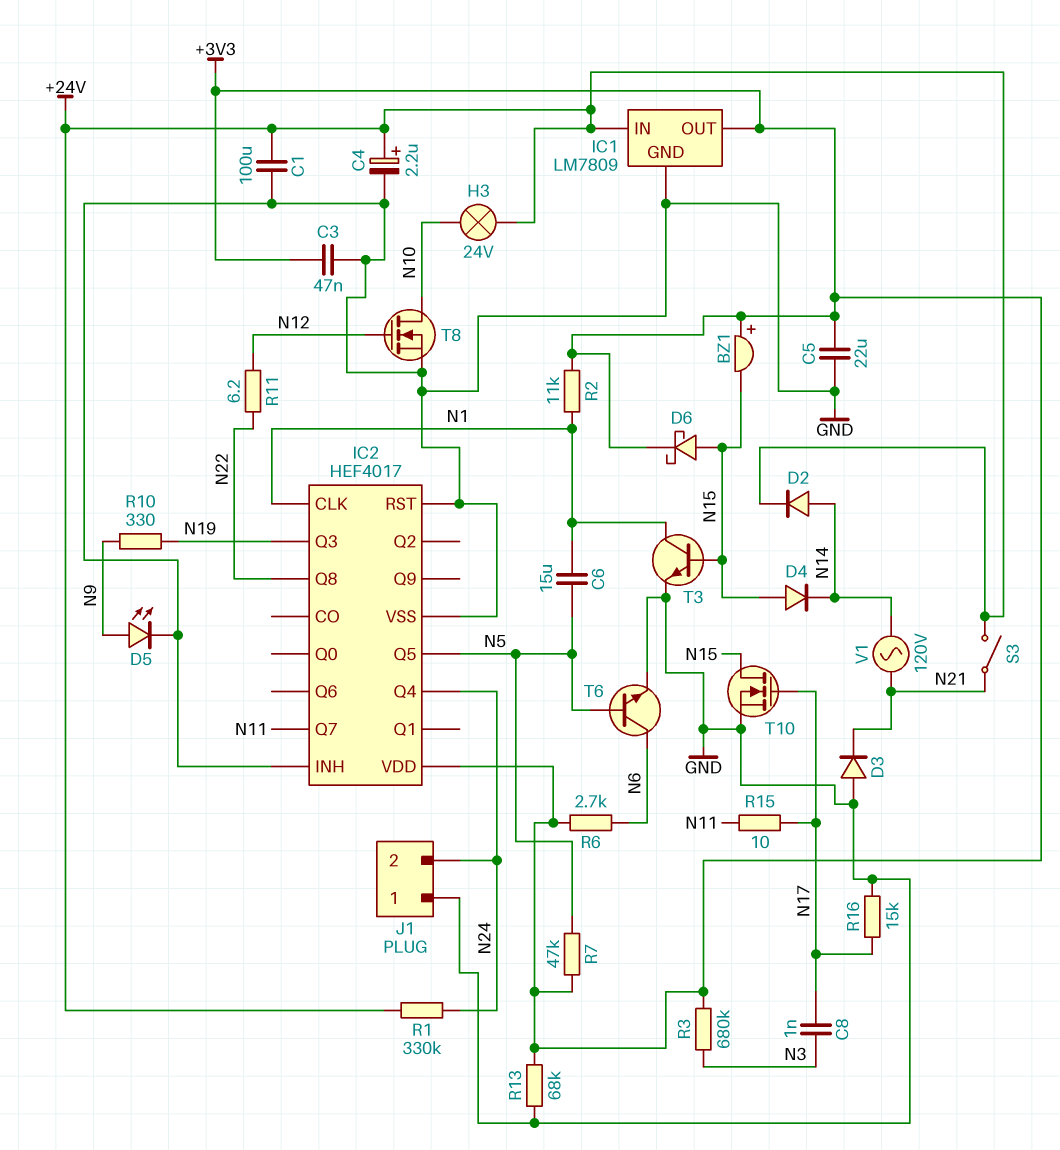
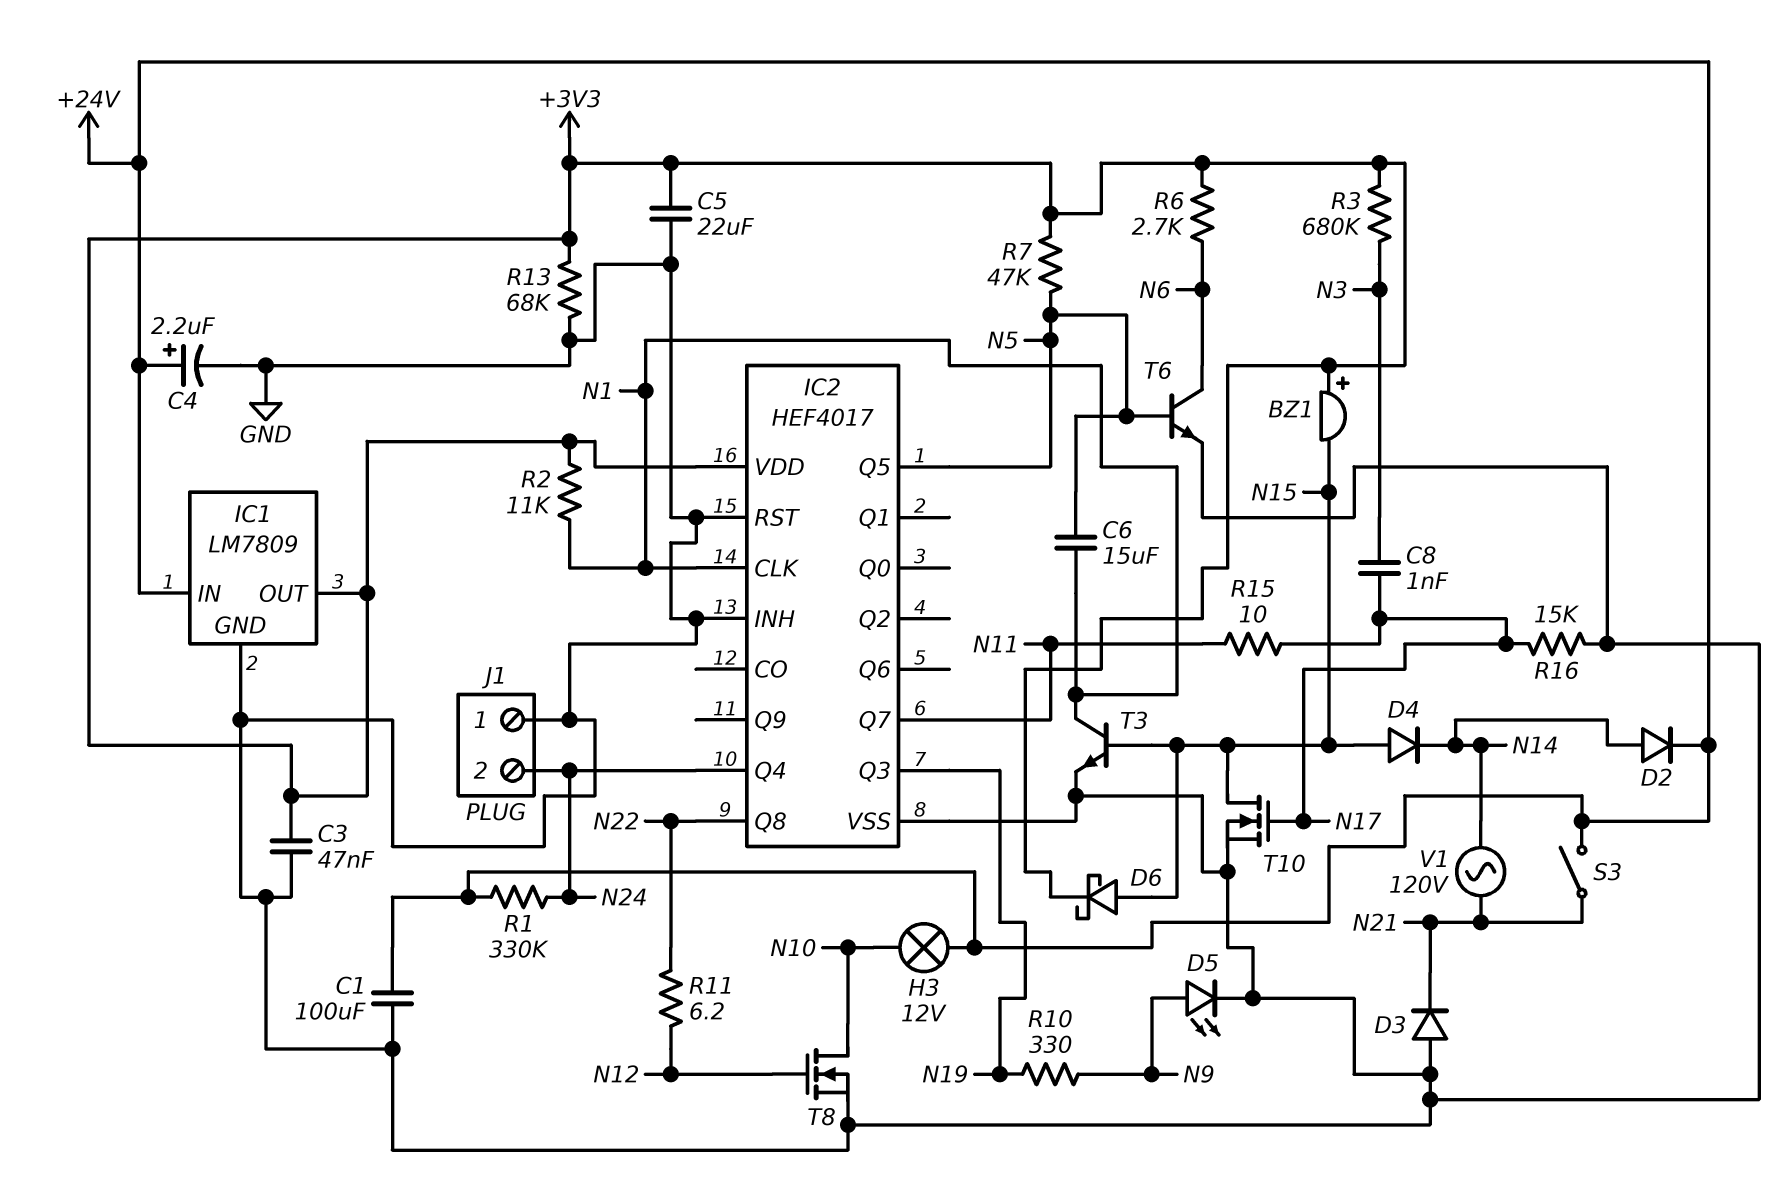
H3: lamp 24V (+24V, N10) -> lamp 12V (+24V, N10)

